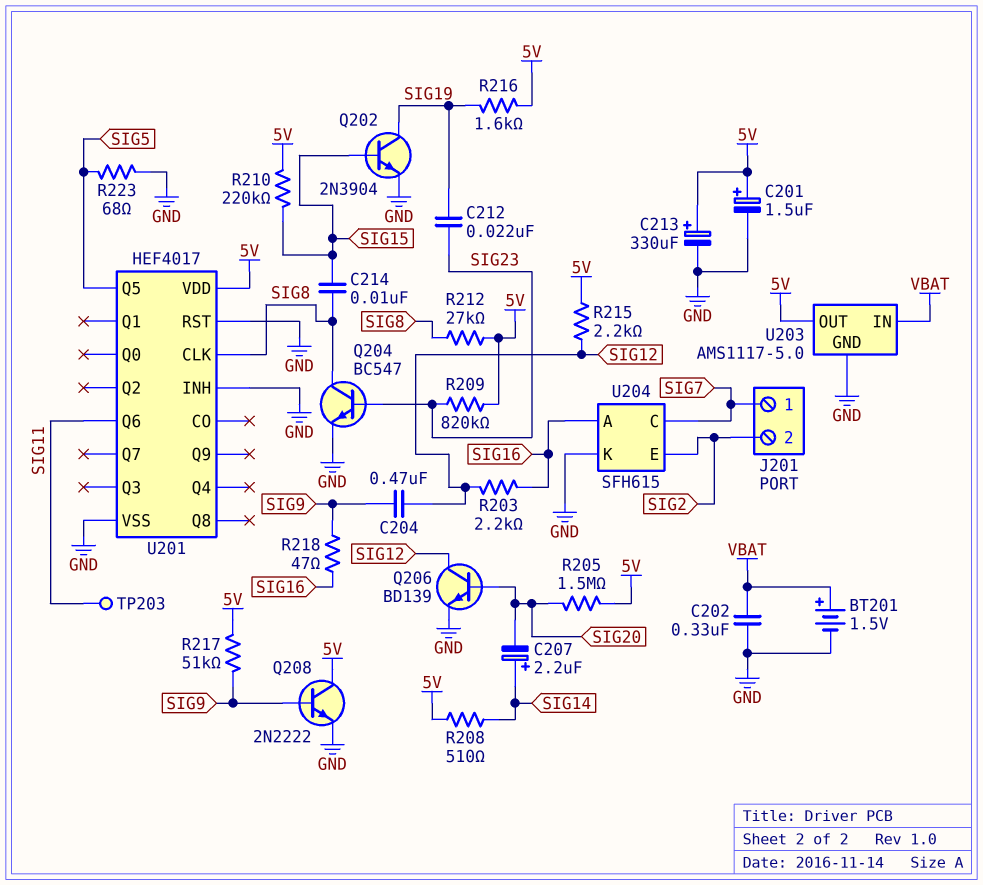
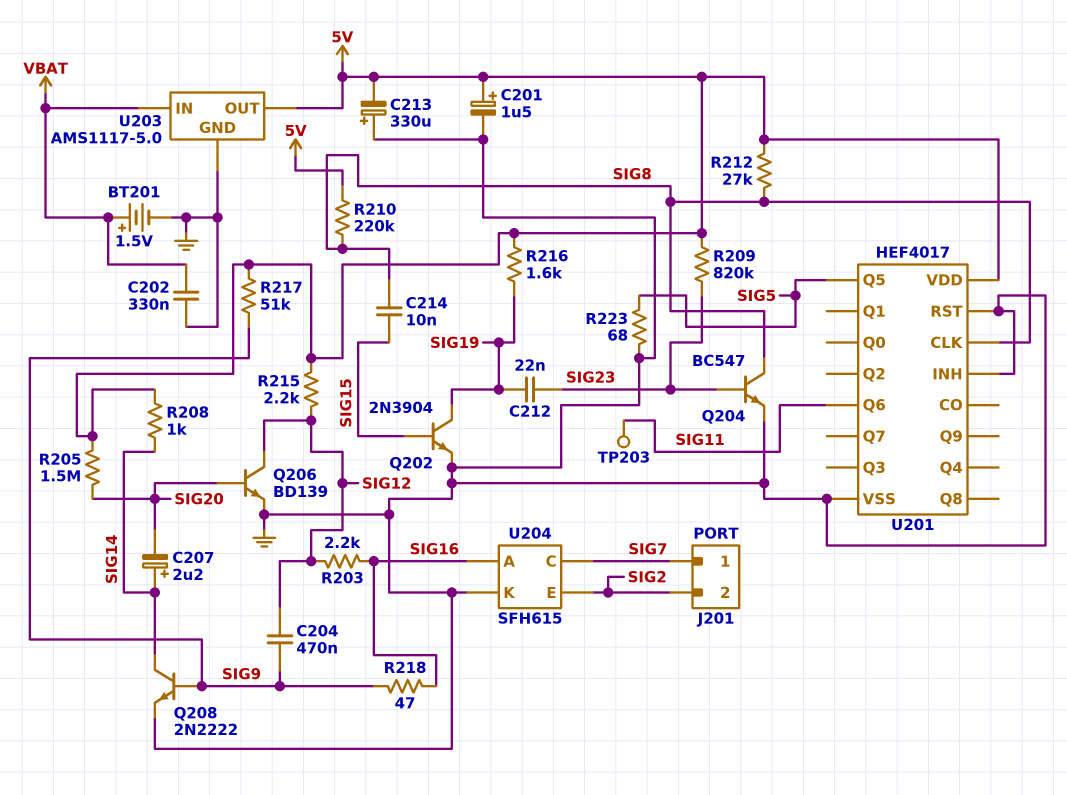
C213: 330uF (plus 5V, minus GND) -> 330uF (plus GND, minus 5V)
Q208: NPN 2N2222 (B SIG9, C 5V, E GND) -> NPN 2N2222 (B SIG9, C SIG14, E GND)
R208: 510 (5V, SIG14) -> 1k (5V, SIG14)
R210: 220k (5V, SIG15) -> 220k (5V, SIG8)

